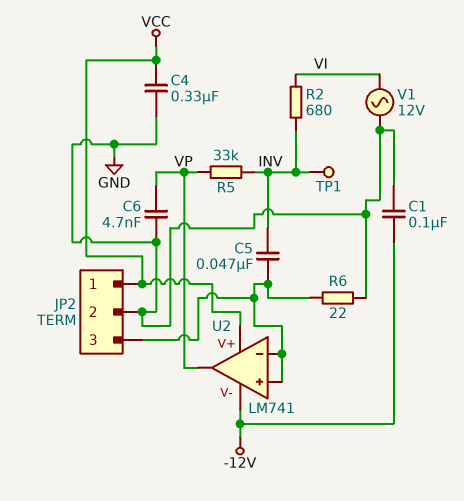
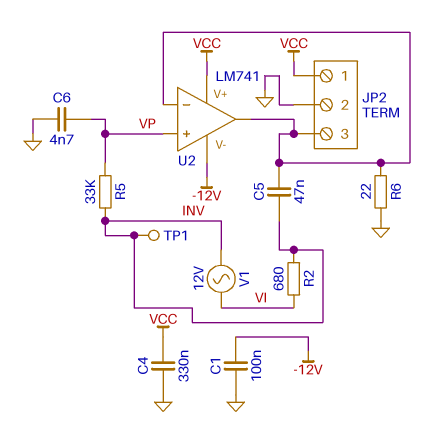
U2 pin in+: JP2/3 -> VP
U2 pin out: VP -> JP2/3
V1: AC 12V (GND, VI) -> AC 12V (INV, VI)

